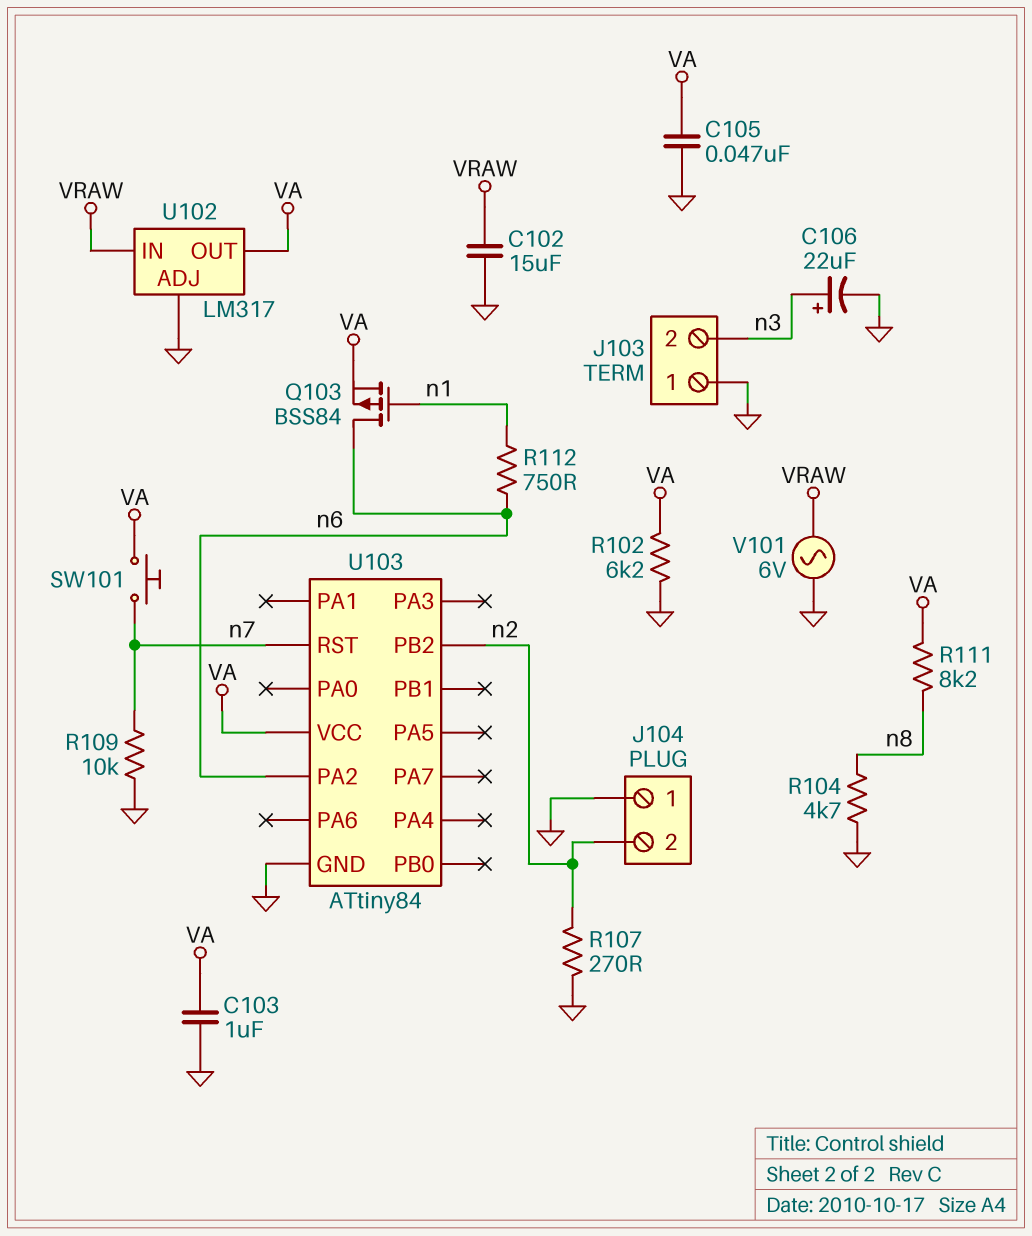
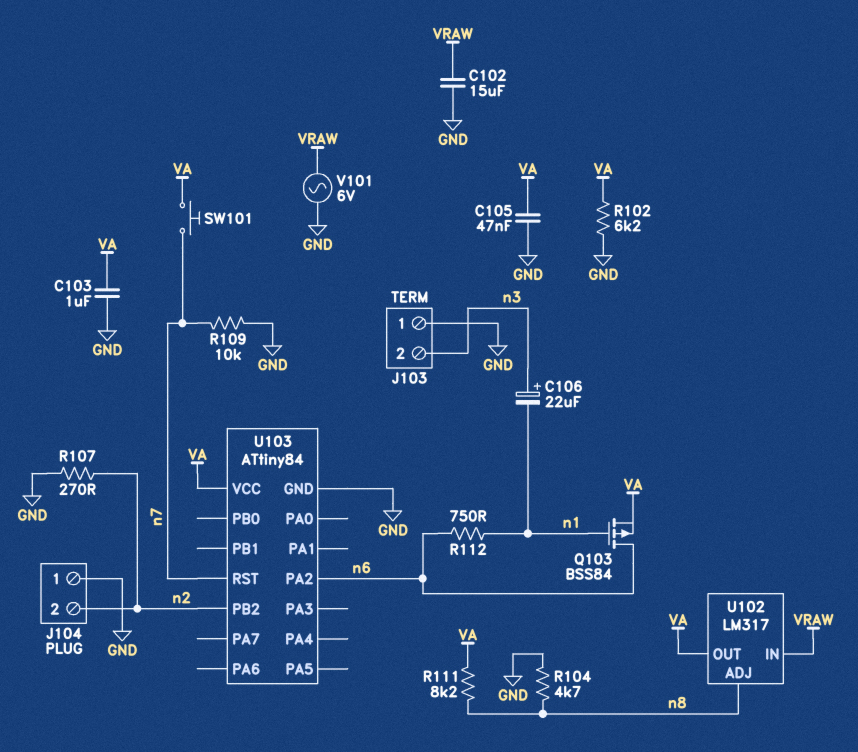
C106: 22uF (plus n3, minus GND) -> 22uF (plus n3, minus n1)
U102 pin ADJ: GND -> n8

